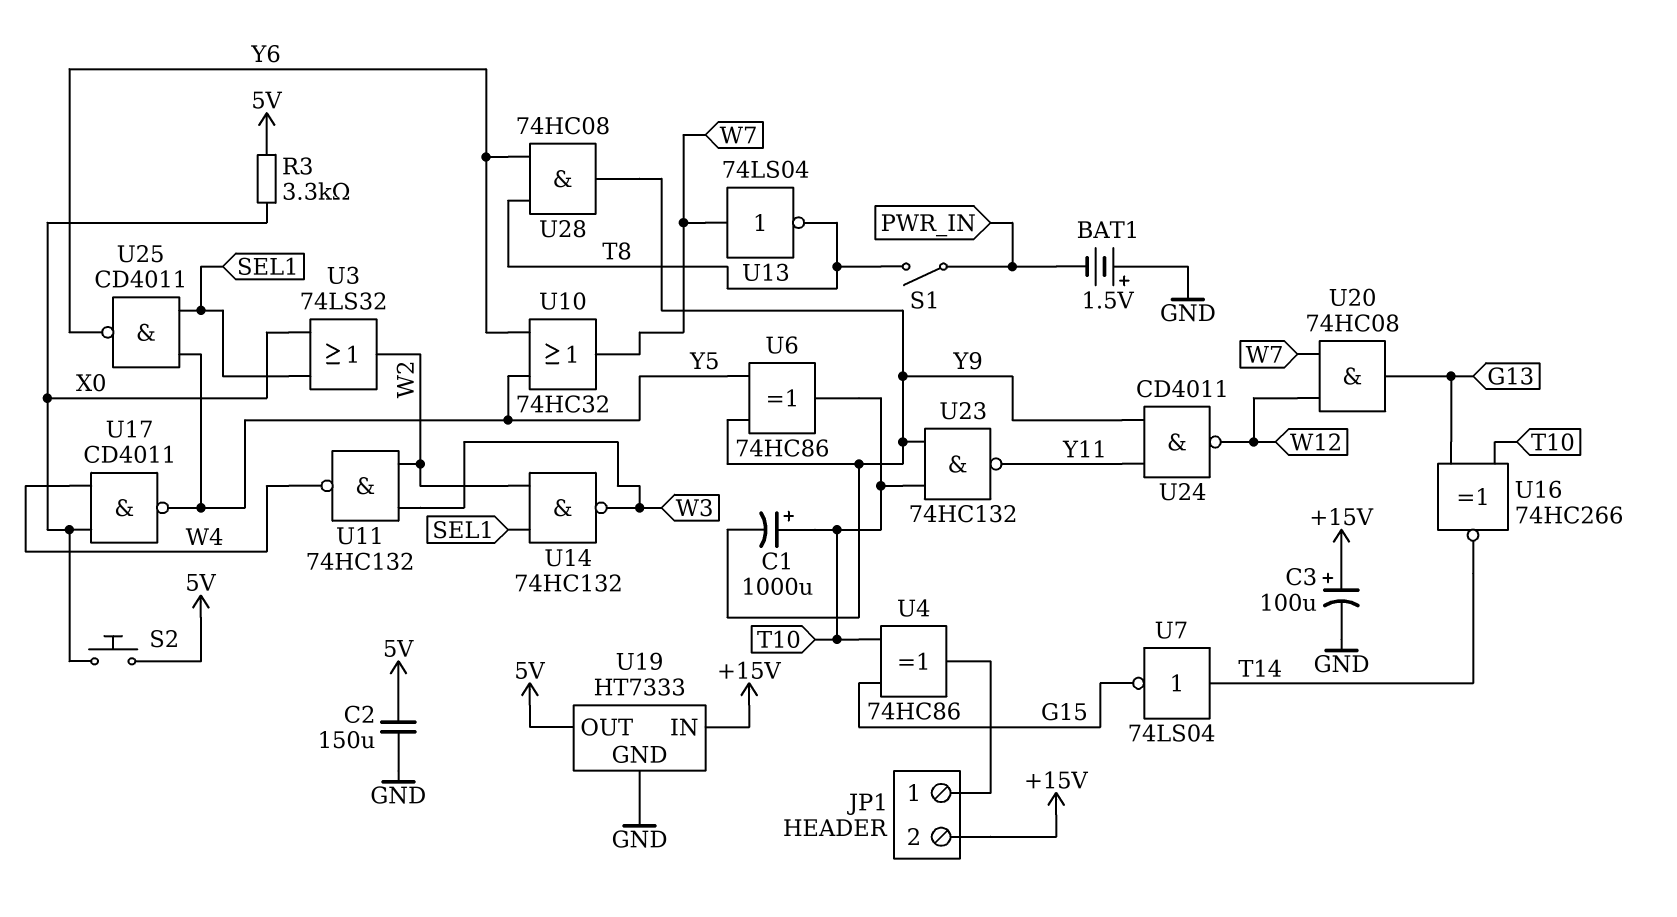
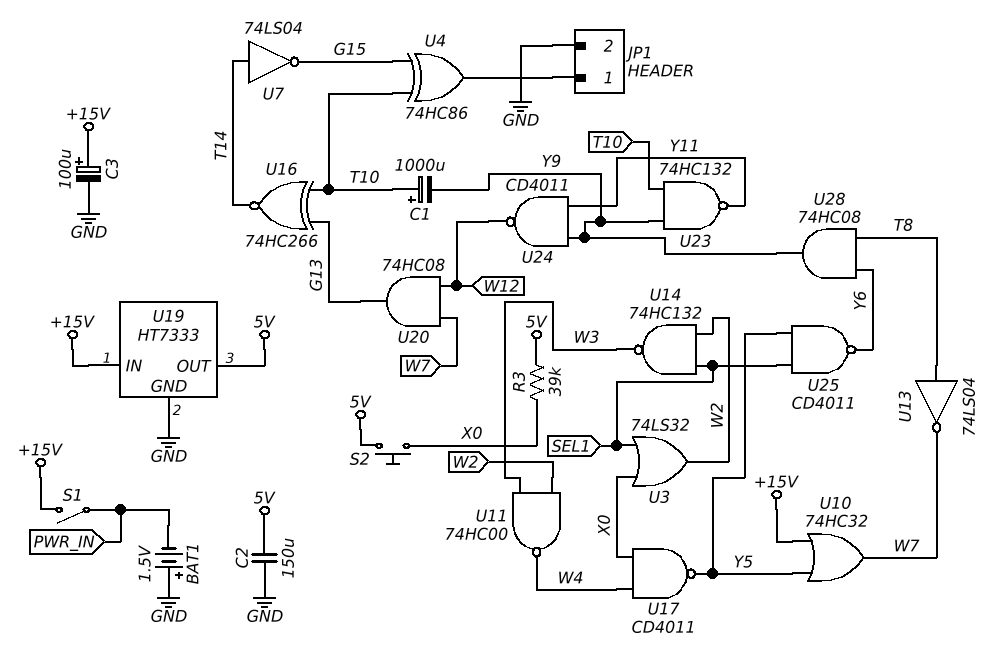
JP1 pin 2: +15V -> GND
R3: 3.3k (5V, X0) -> 39k (5V, X0)
S1: switch (PWR_IN, T8) -> switch (+15V, PWR_IN)
U6: XOR 74HC86 (in Y5, in Y9, out T10) -> none
U10: OR 74HC32 (in Y5, in Y6, out W7) -> OR 74HC32 (in +15V, in Y5, out W7)
U11: NAND 74HC132 (in W2, in W3, out W4) -> NAND 74HC00 (in W2, in W3, out W4)
U13: NOT 74LS04 (in W7, out T8) -> NOT 74LS04 (in T8, out W7)

